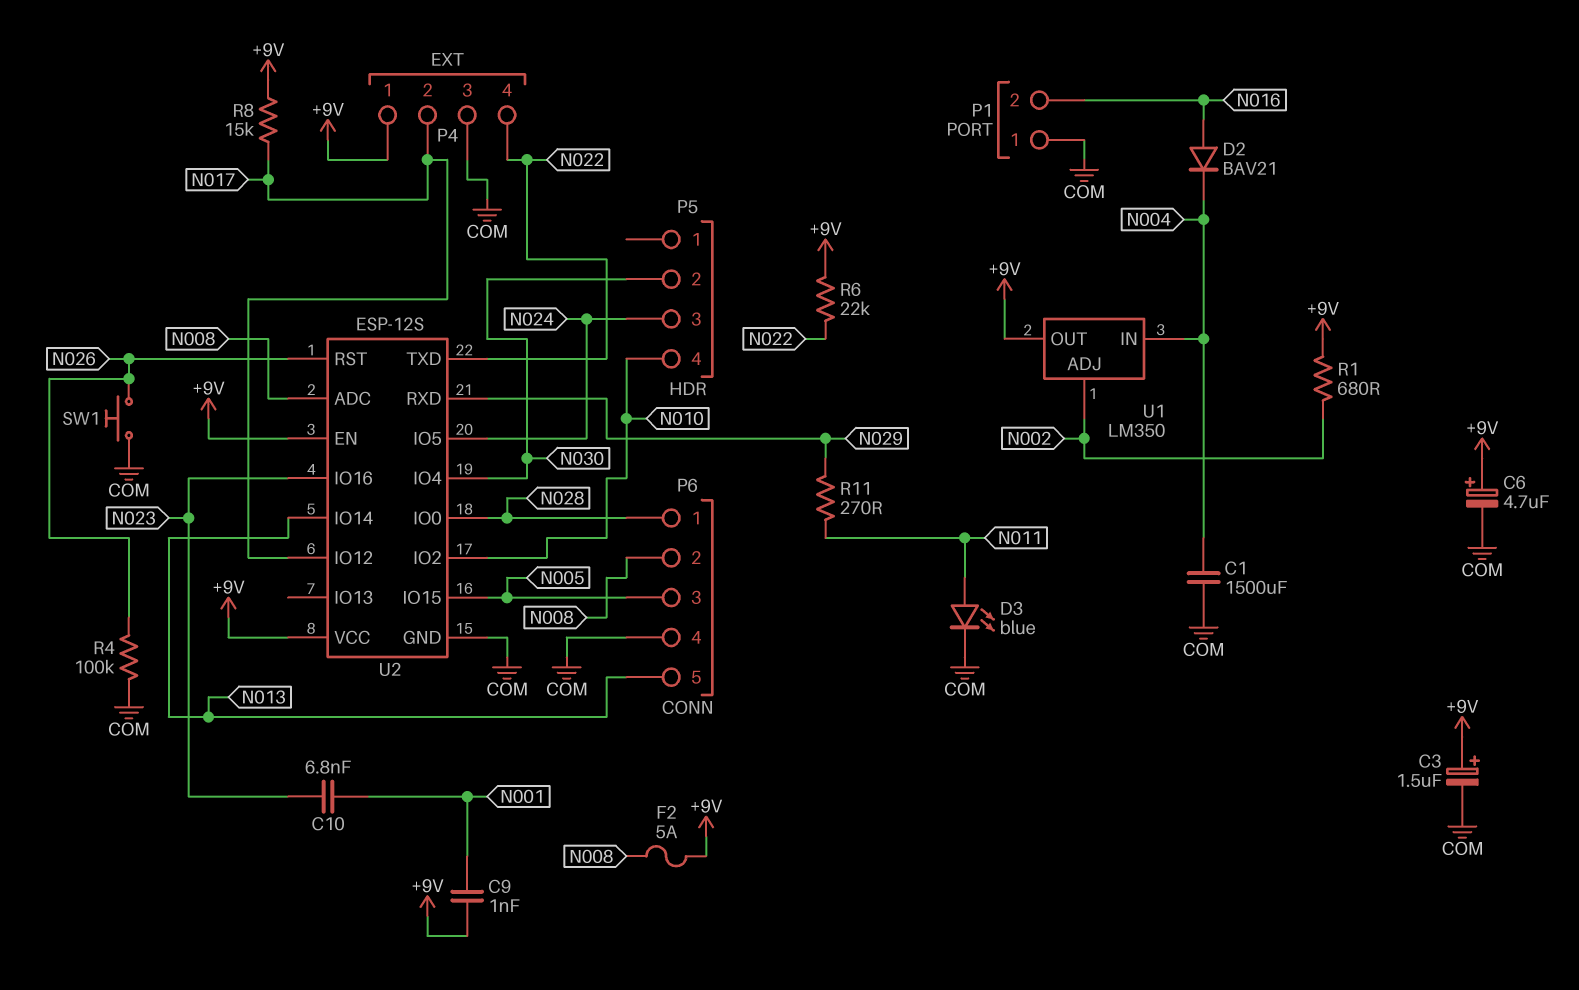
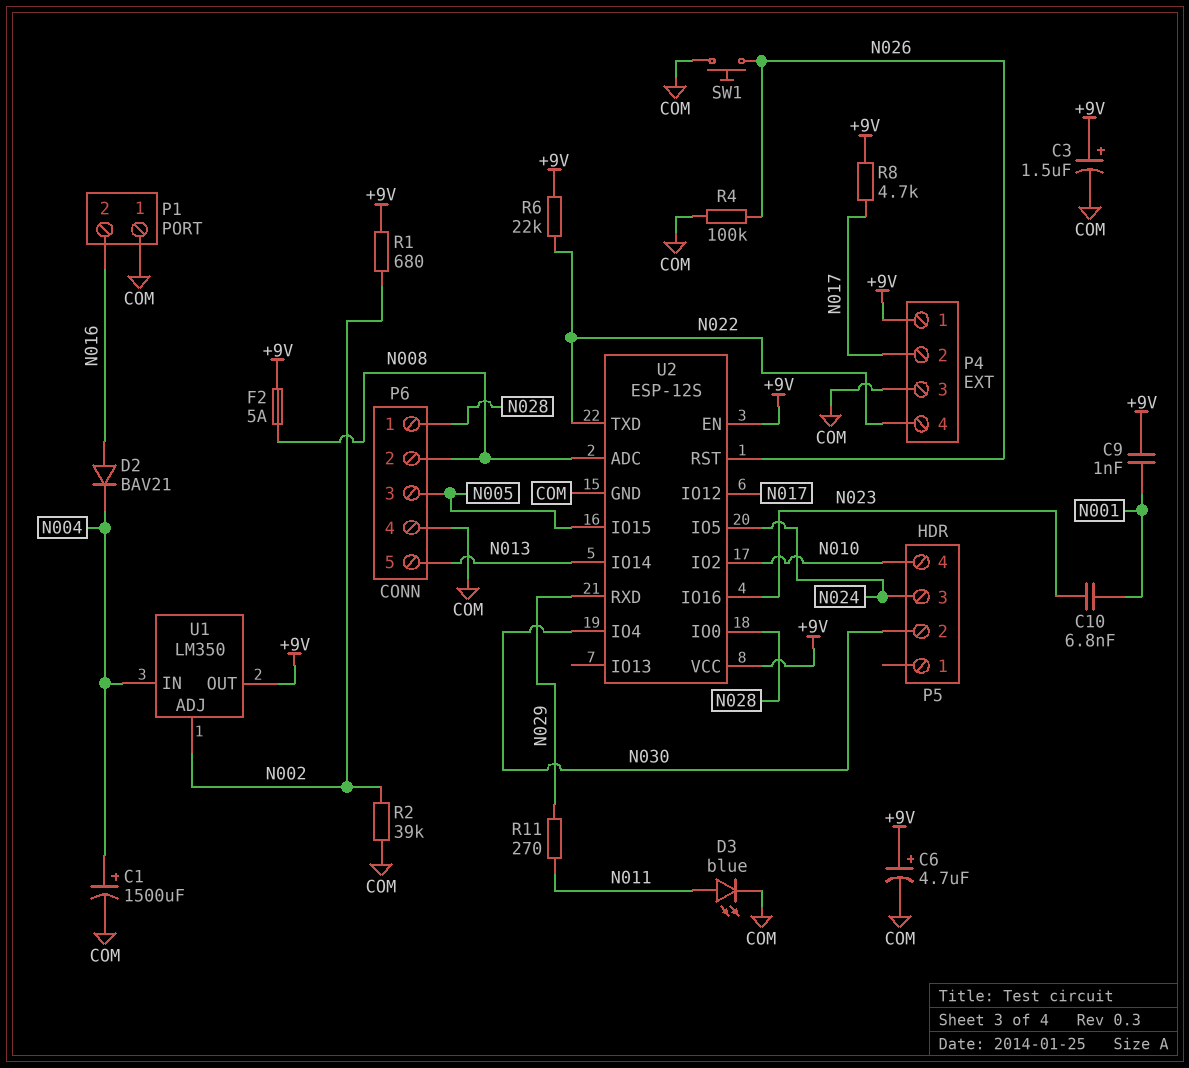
C1: 1500uF (COM, N004) -> 1500uF (plus N004, minus COM)
R2: none -> 39k (COM, N002)
R8: 15k (+9V, N017) -> 4.7k (+9V, N017)

